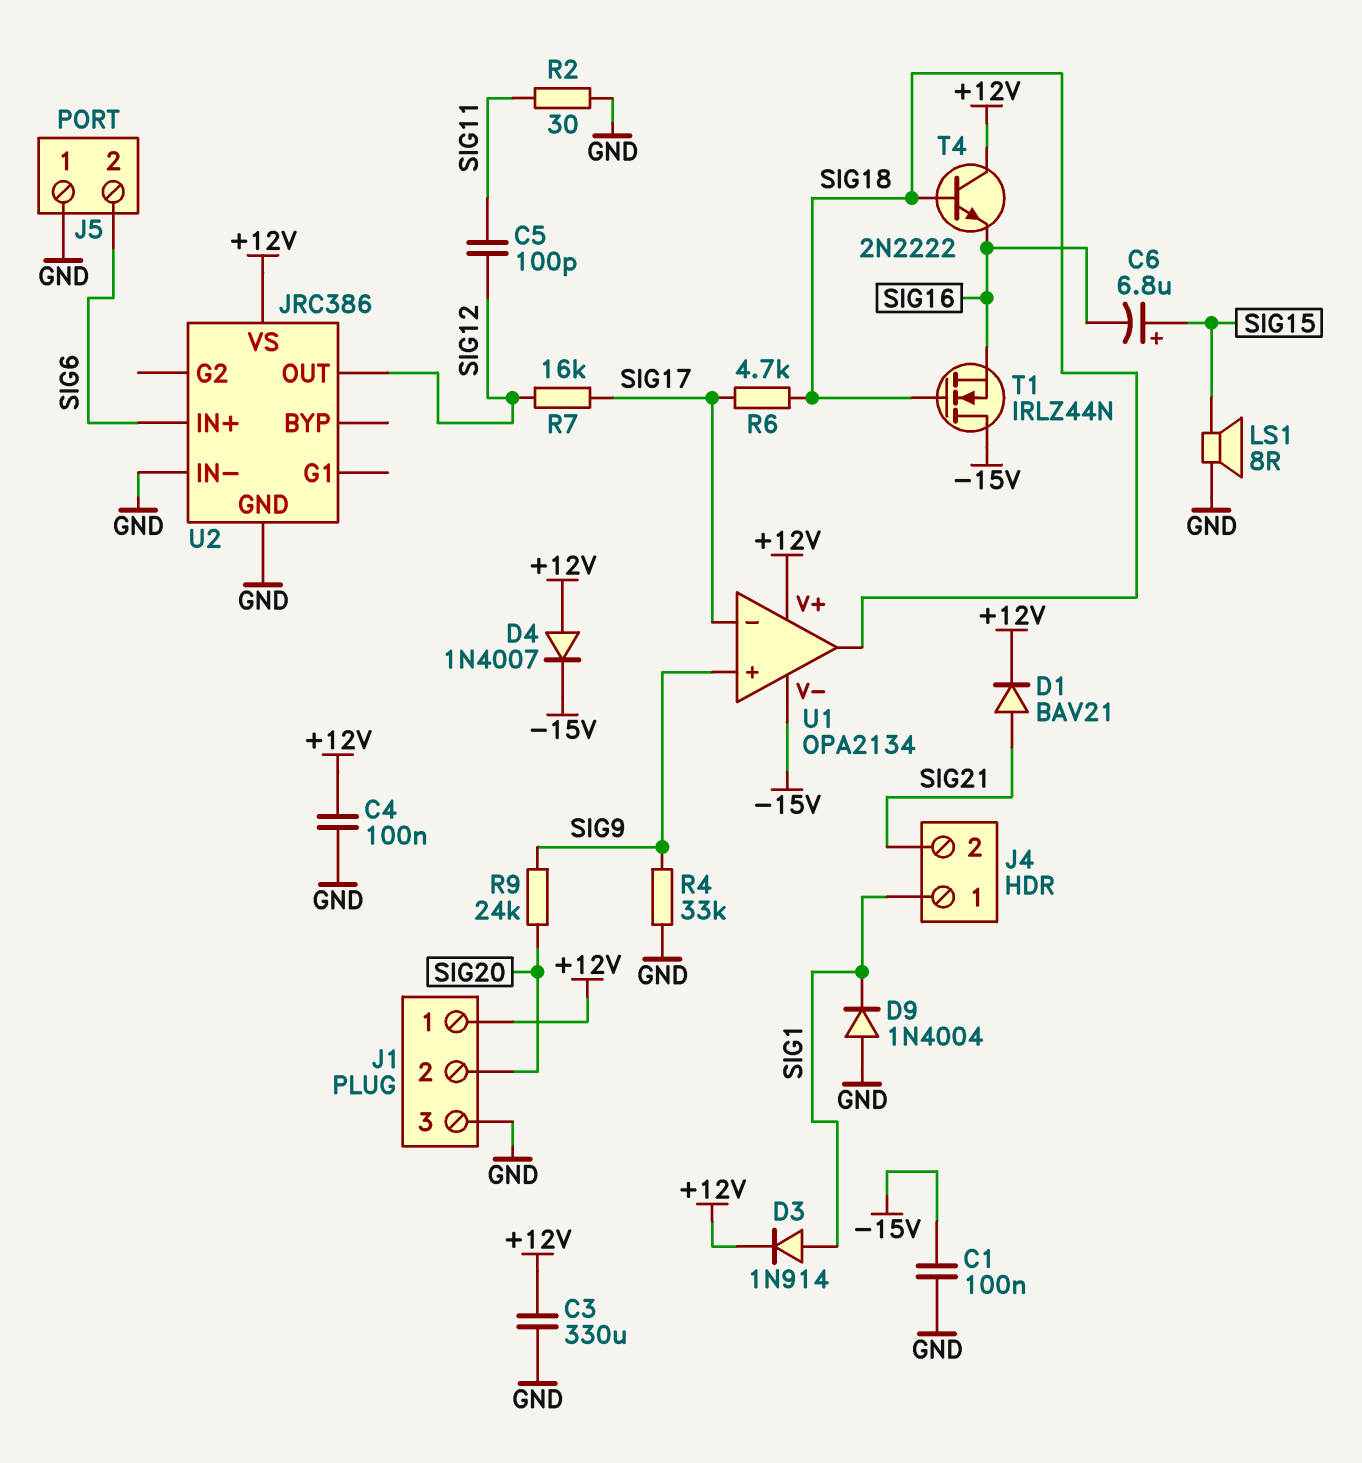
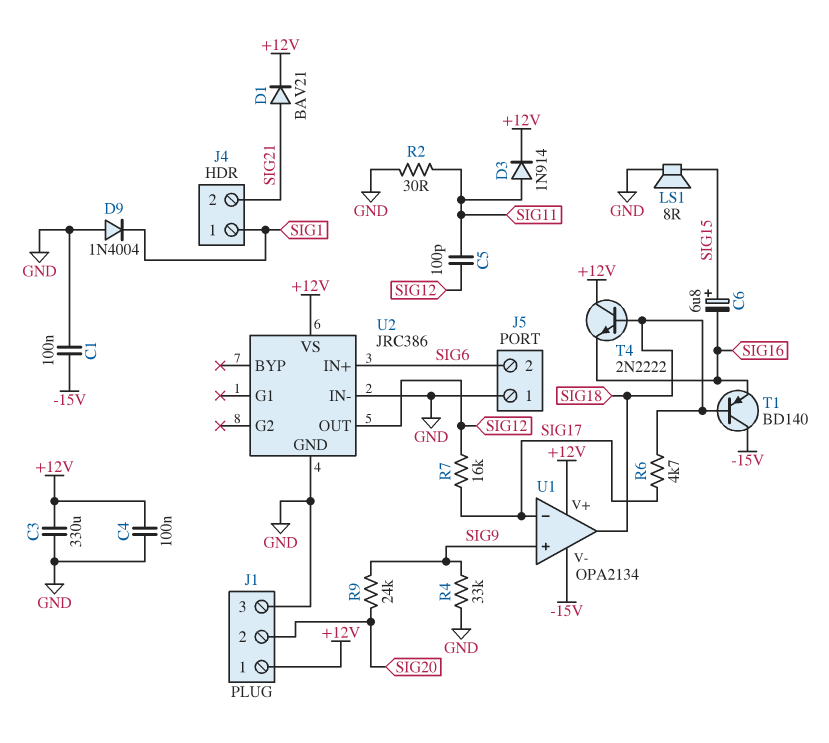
D3: diode 1N914 (A SIG1, K +12V) -> diode 1N914 (A SIG11, K +12V)
D4: diode 1N4007 (A +12V, K -15V) -> none
T1: NMOS IRLZ44N (G SIG18, D -15V, S SIG16) -> PNP BD140 (B SIG18, C -15V, E SIG16)

